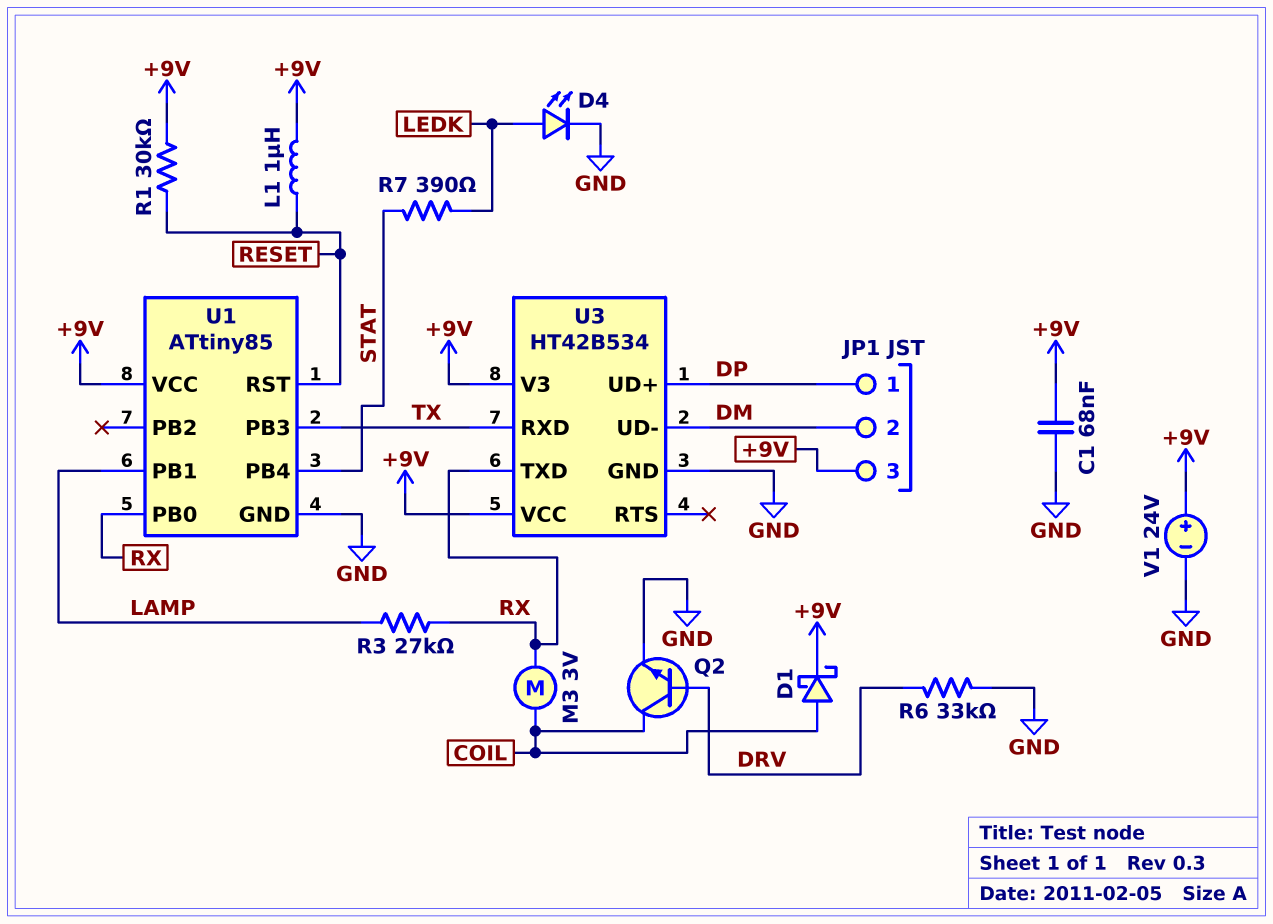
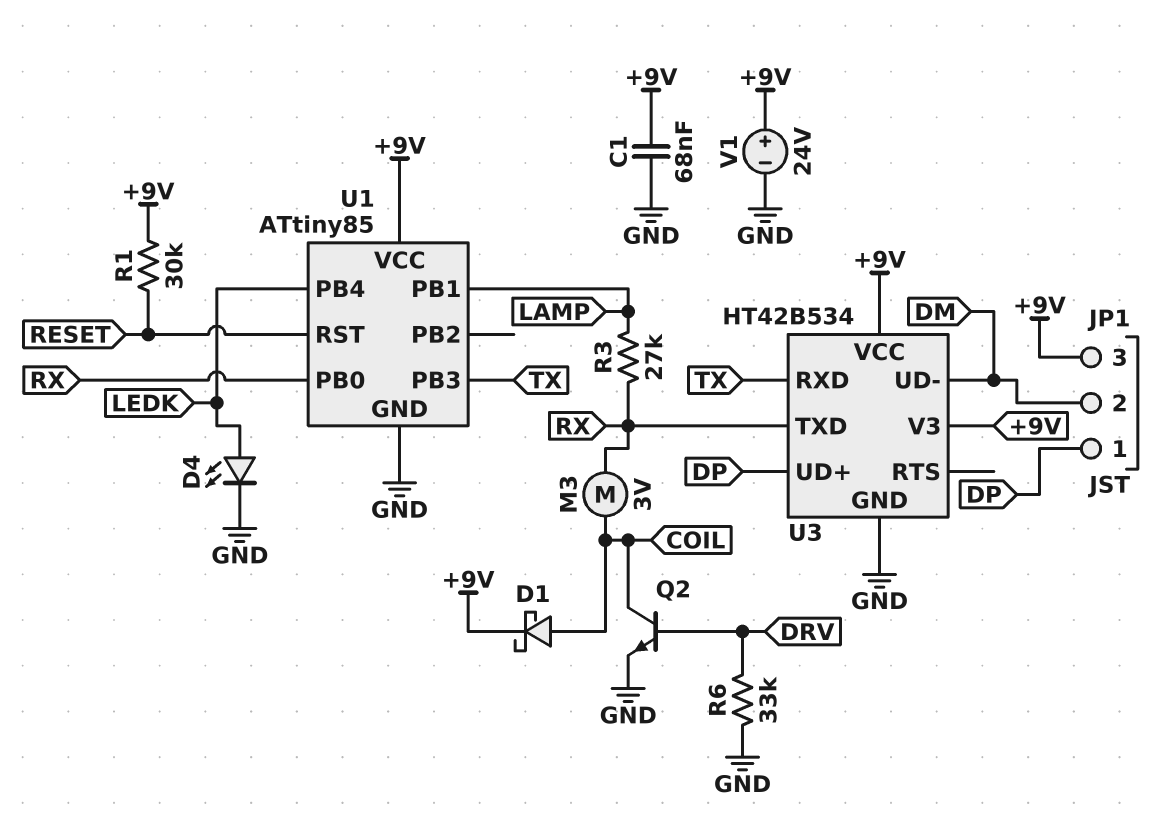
L1: 1uH (+9V, RESET) -> none
R7: 390 (LEDK, STAT) -> none
U1 pin PB4: STAT -> LEDK

